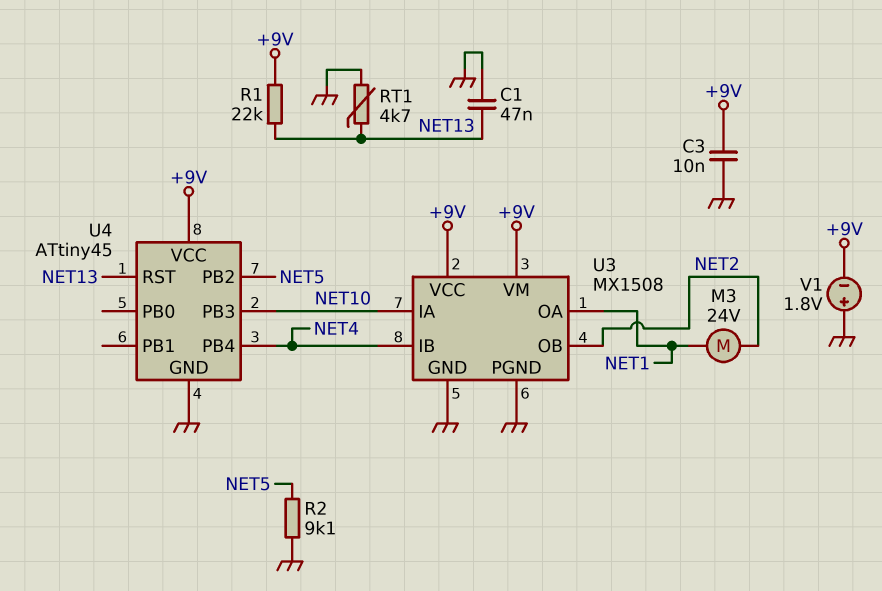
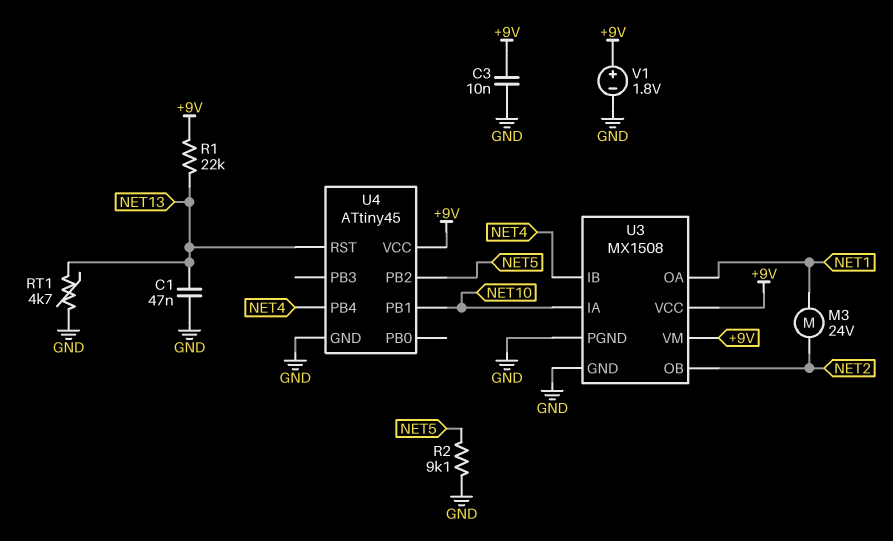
U4 pin PB1: none -> NET10
U4 pin PB3: NET10 -> none
V1: 1.8V (plus GND, minus +9V) -> 1.8V (plus +9V, minus GND)

